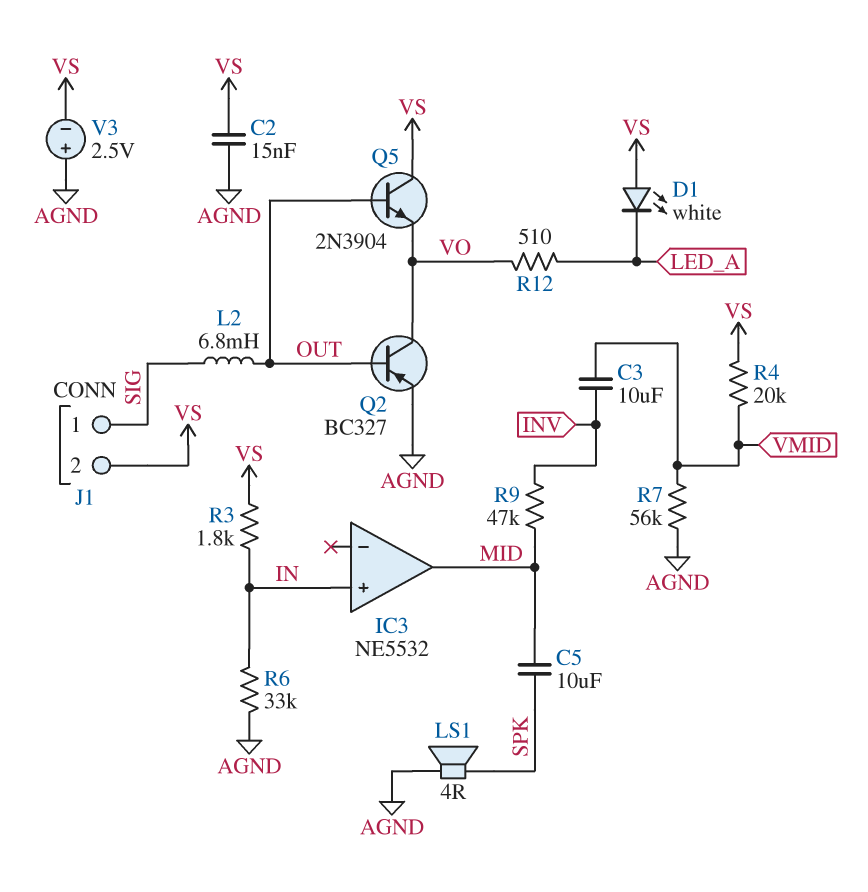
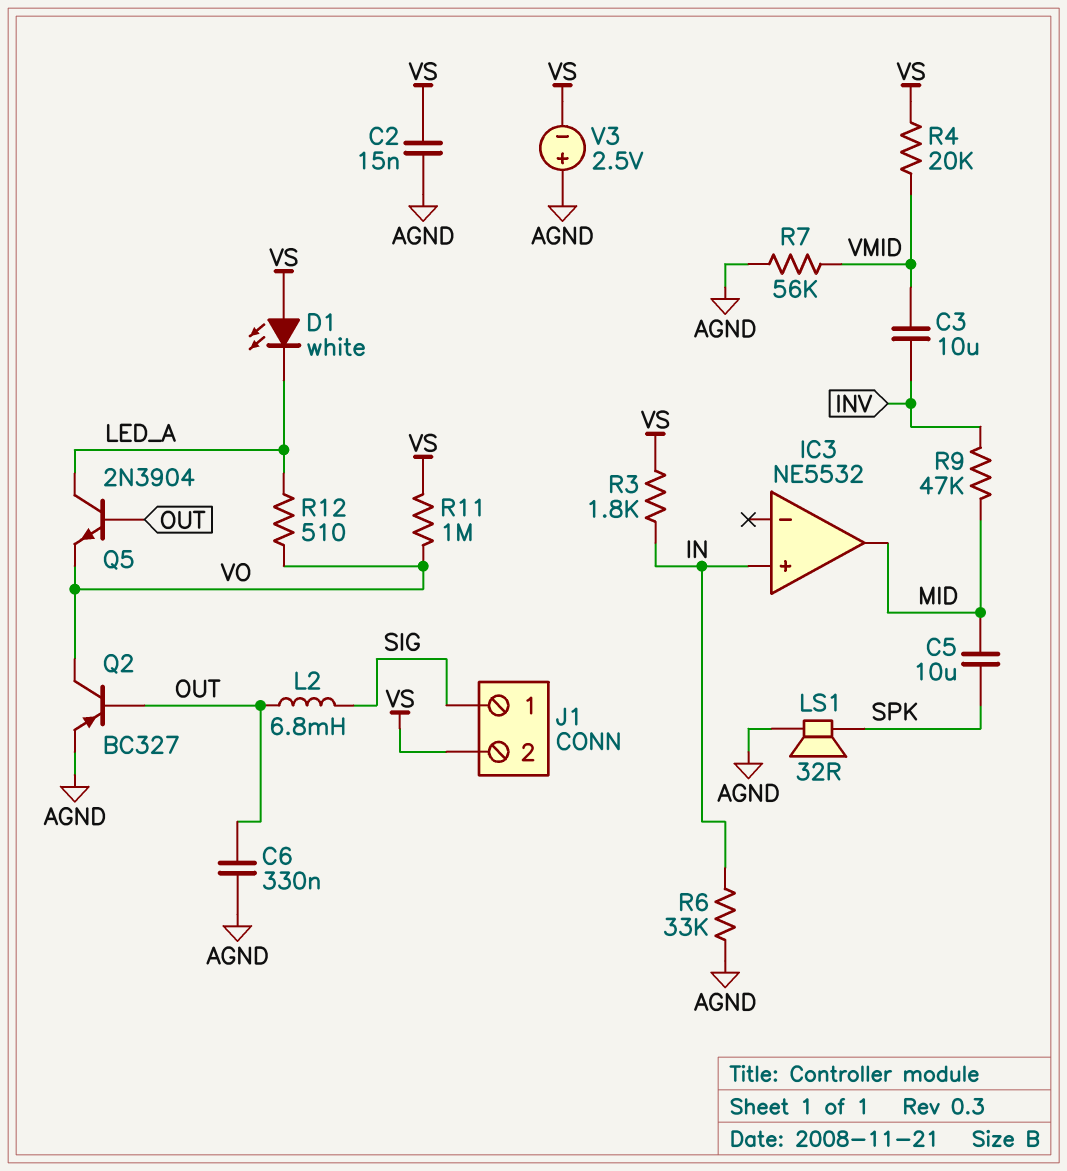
C6: none -> 330nF (AGND, OUT)
LS1: speaker 4R (AGND, SPK) -> speaker 32R (AGND, SPK)
Q5: NPN 2N3904 (B OUT, C VS, E VO) -> NPN 2N3904 (B OUT, C LED_A, E VO)
R11: none -> 1M (VO, VS)

